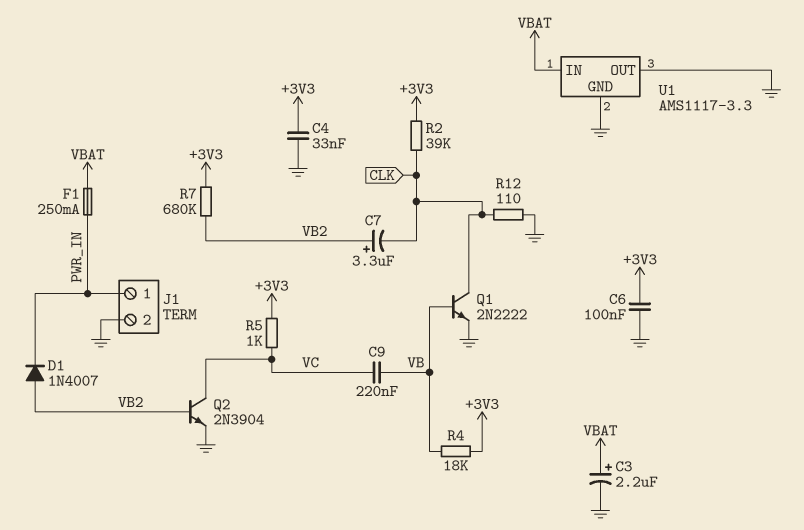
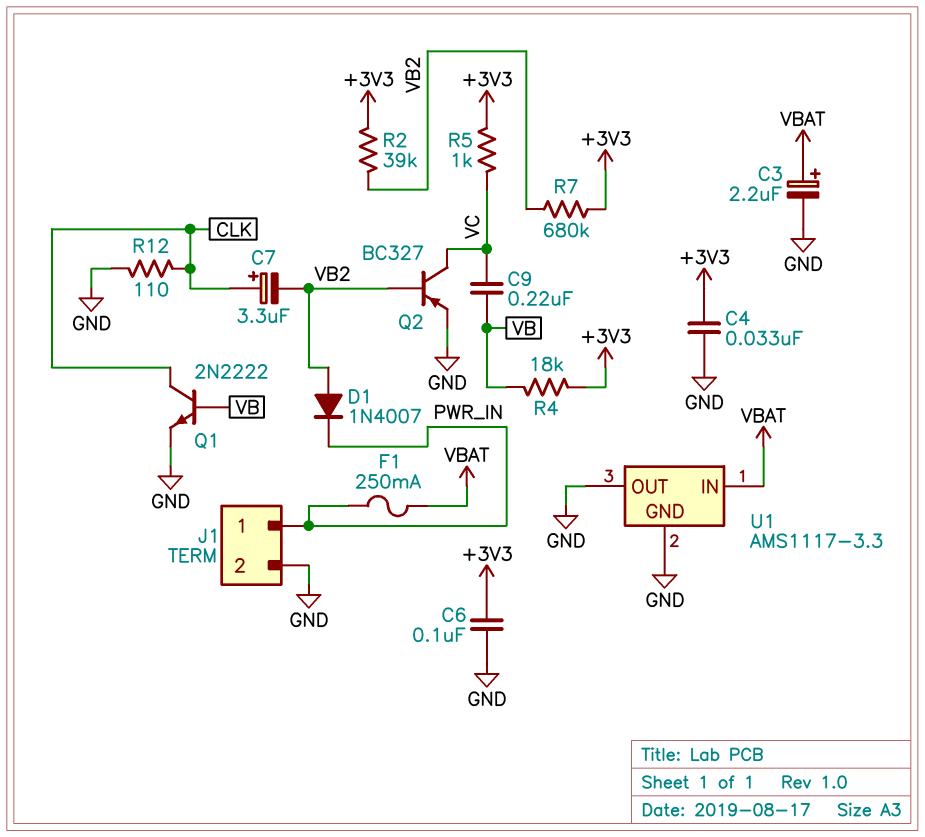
C7: 3.3uF (plus VB2, minus CLK) -> 3.3uF (plus CLK, minus VB2)
Q2: NPN 2N3904 (B VB2, C VC, E GND) -> PNP BC327 (B VB2, C VC, E GND)
R2: 39k (+3V3, CLK) -> 39k (+3V3, VB2)

